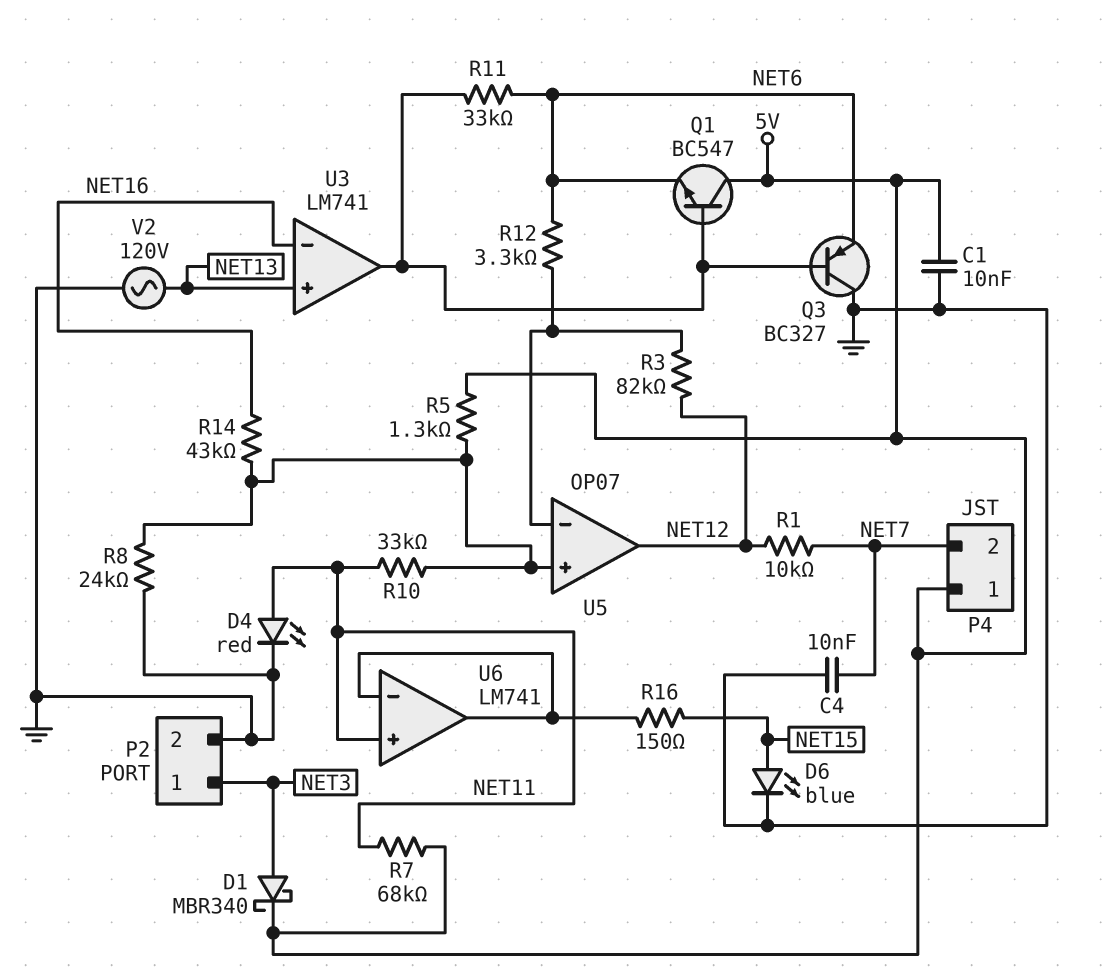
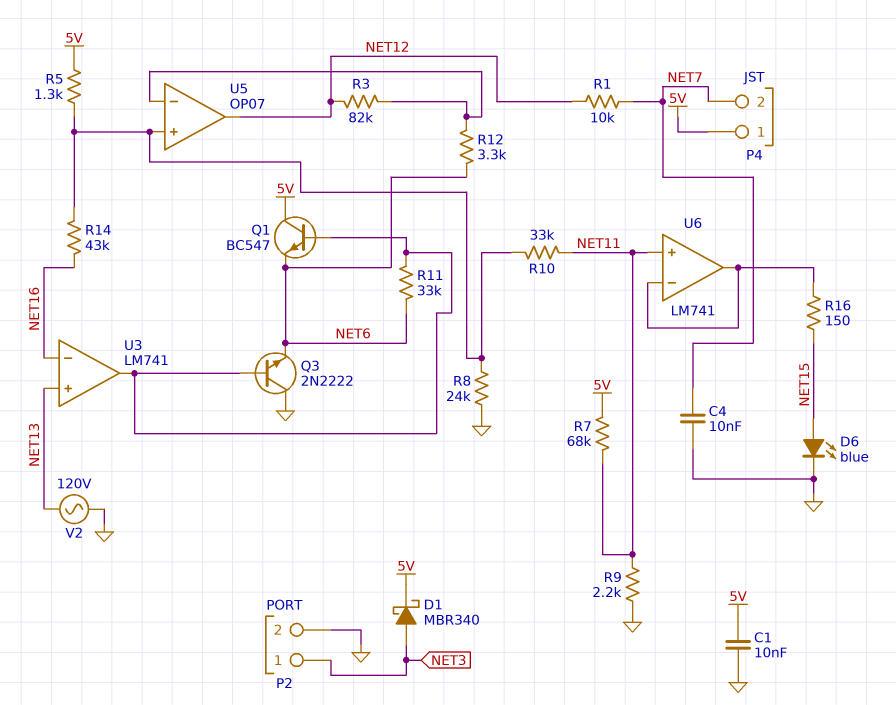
D4: LED red (A NET11, K GND) -> none
Q3: PNP BC327 (B U3/out, C GND, E NET6) -> NPN 2N2222 (B U3/out, C GND, E NET6)
R9: none -> 2.2k (GND, NET11)

